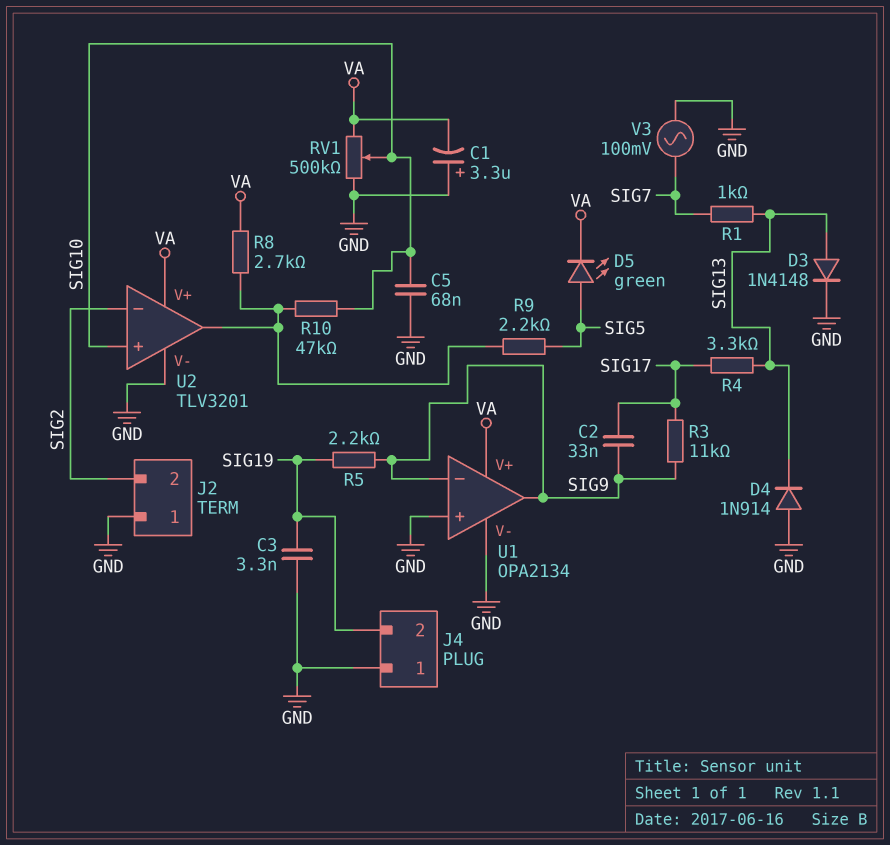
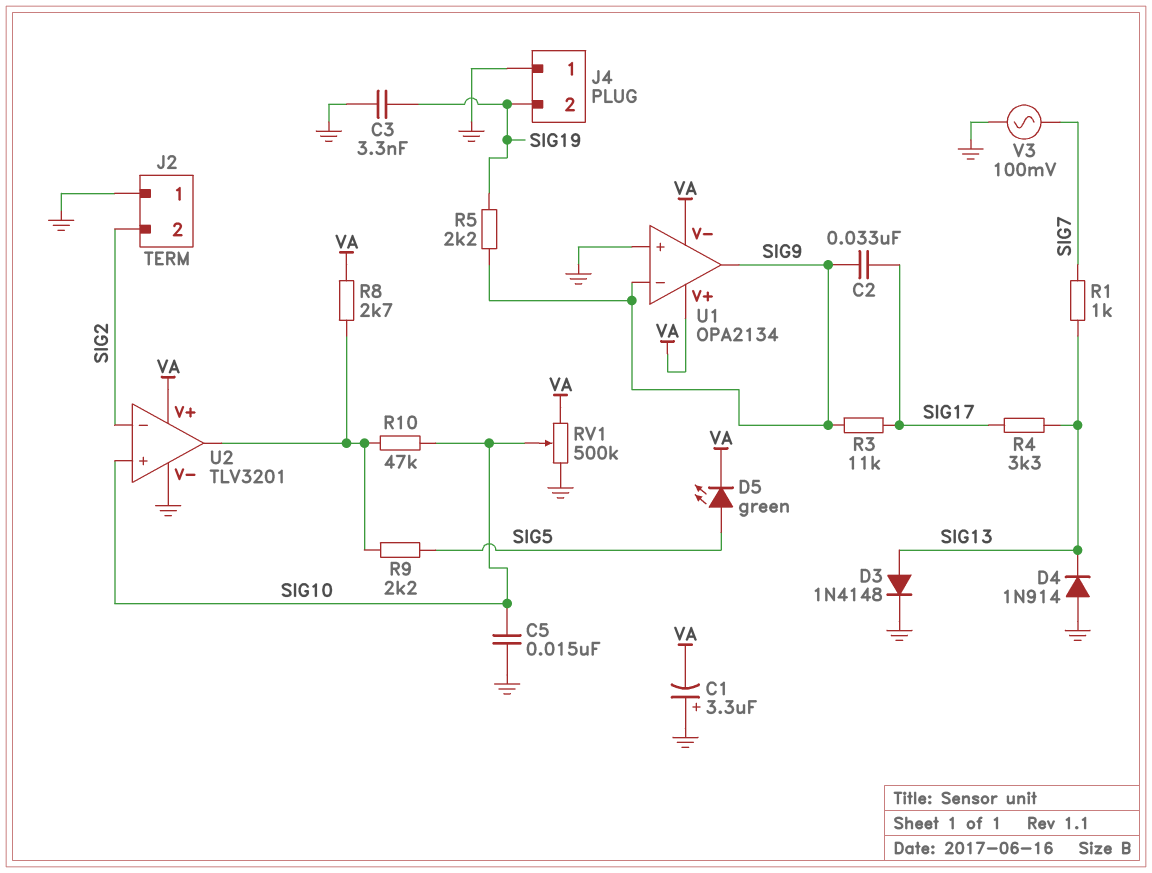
C5: 68nF (GND, SIG10) -> 15nF (GND, SIG10)
U1 pin V-: GND -> VA

